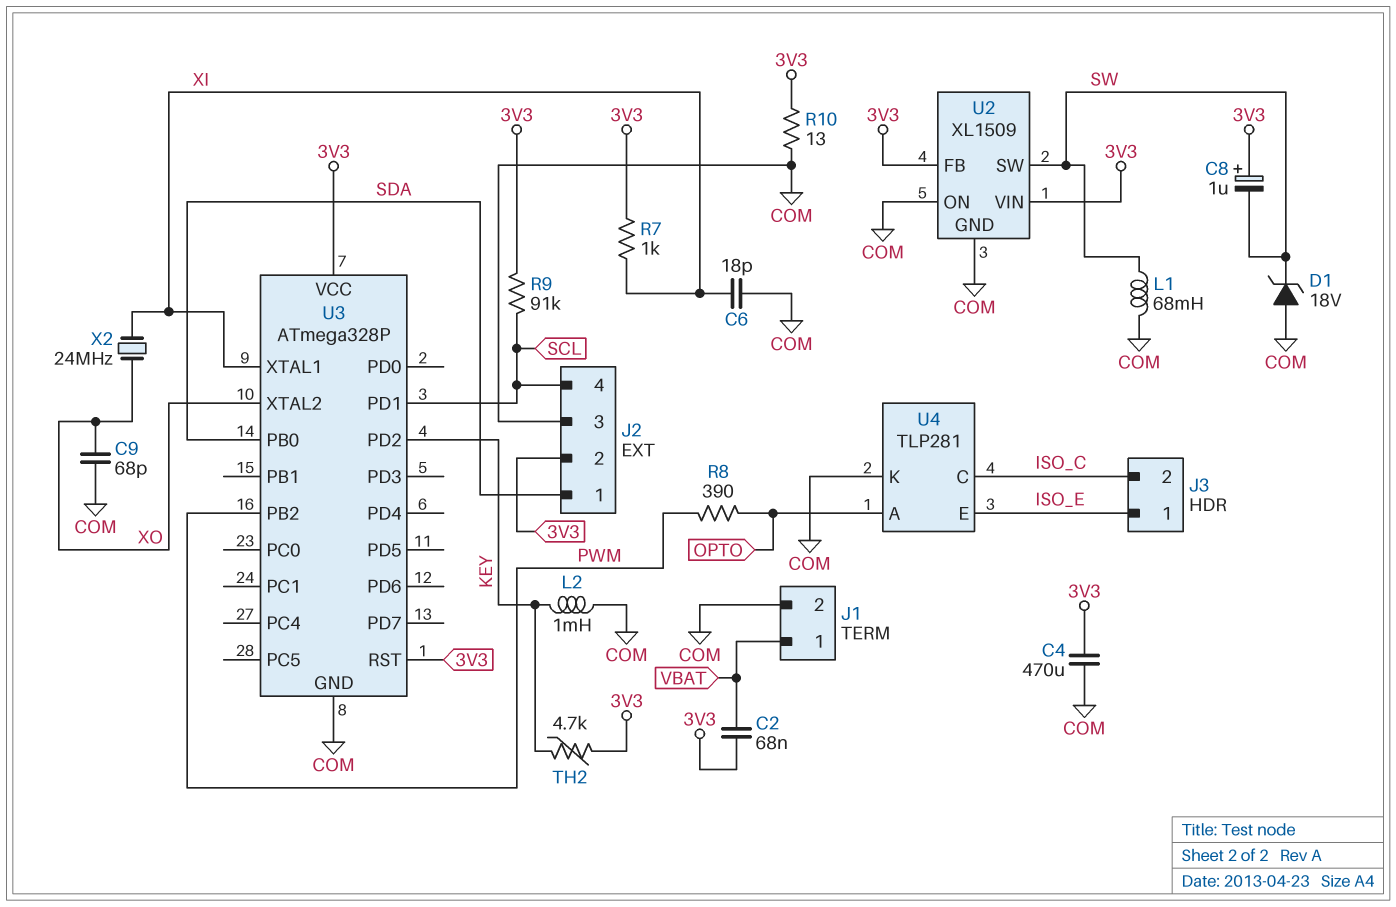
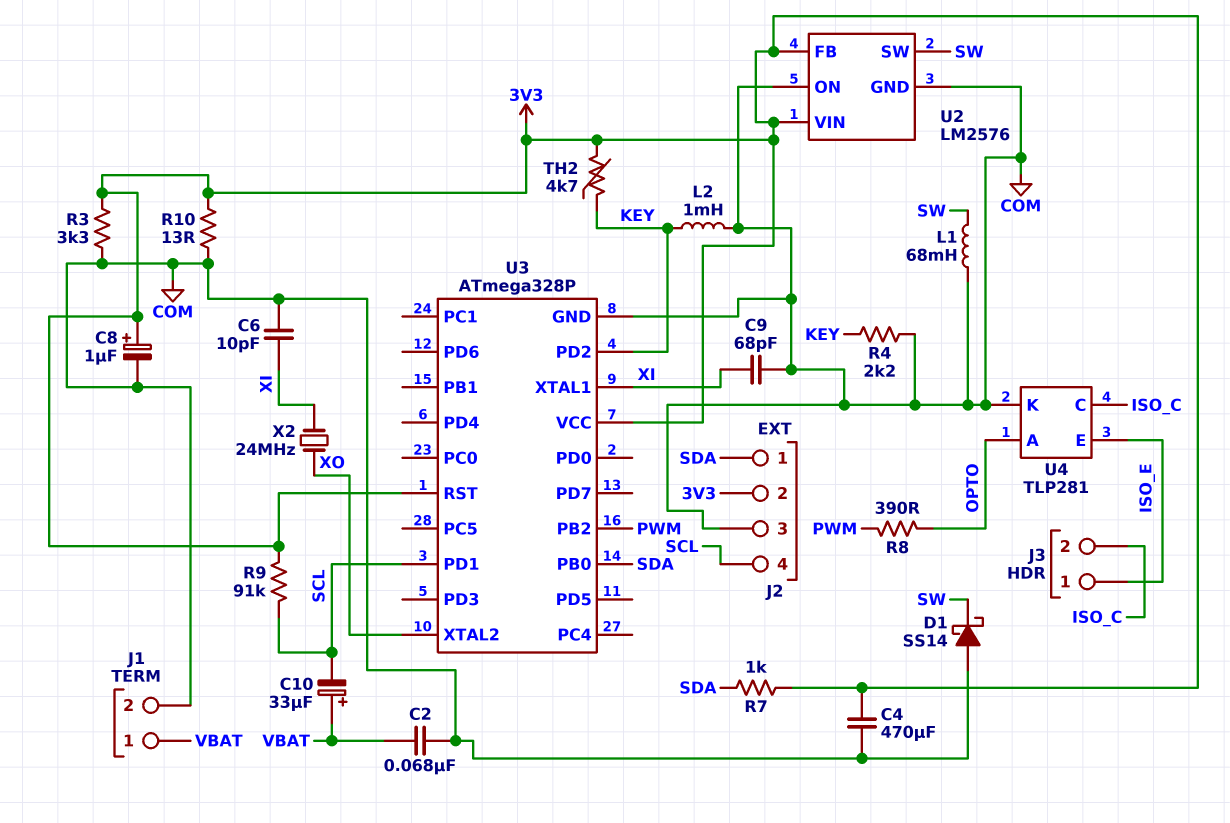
C2: 68nF (3V3, VBAT) -> 68nF (COM, VBAT)
C6: 18pF (COM, XI) -> 10pF (COM, XI)
C8: 1uF (plus 3V3, minus SW) -> 1uF (plus 3V3, minus COM)
C9: 68pF (COM, XO) -> 68pF (COM, XI)
C10: none -> 33uF (plus VBAT, minus SCL)
D1: zener 18V (A COM, K SW) -> schottky SS14 (A COM, K SW)
R3: none -> 3.3k (3V3, COM)
R4: none -> 2.2k (COM, KEY)
R7: 1k (3V3, XI) -> 1k (3V3, SDA)
U2: XL1509 -> LM2576

